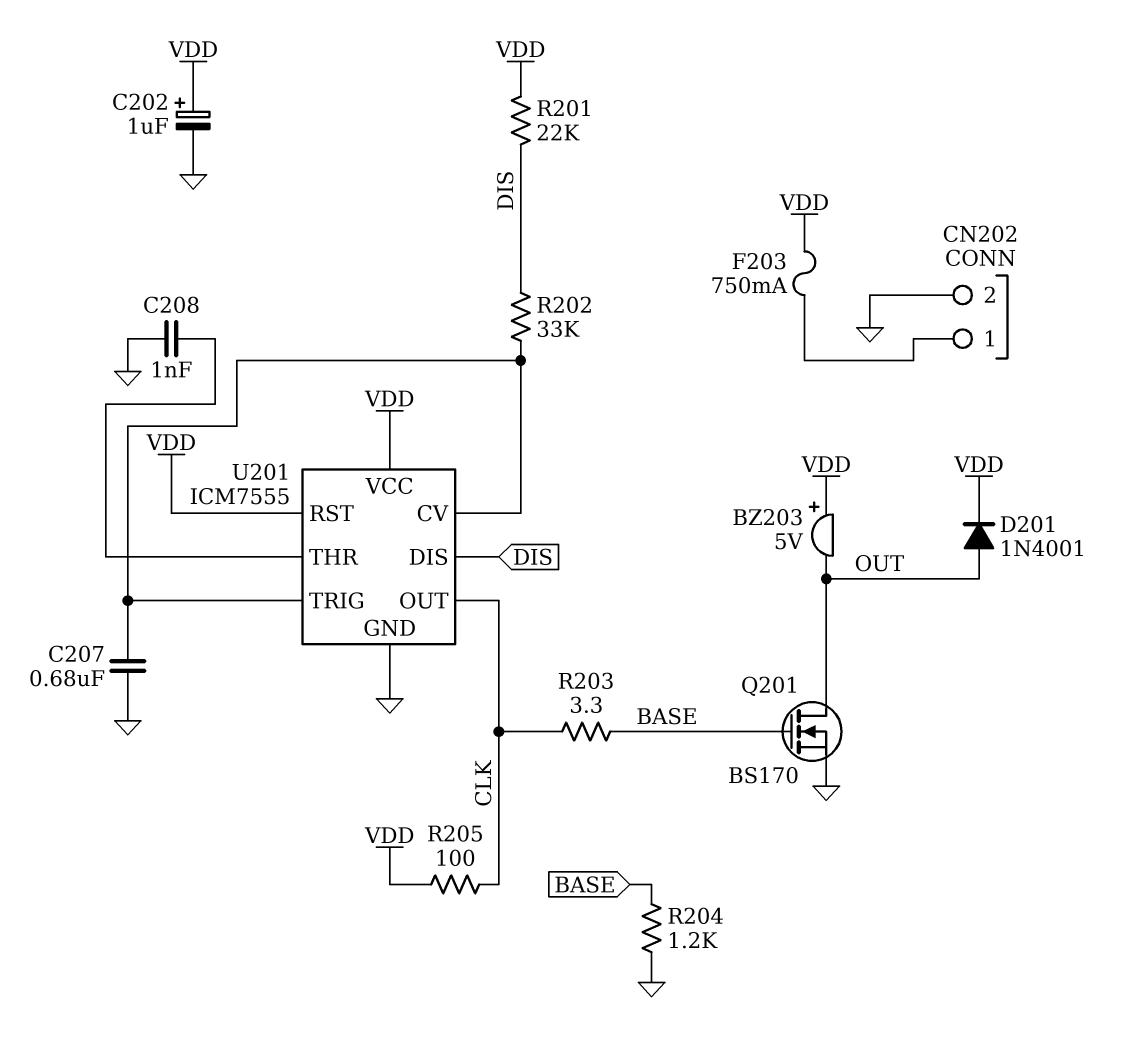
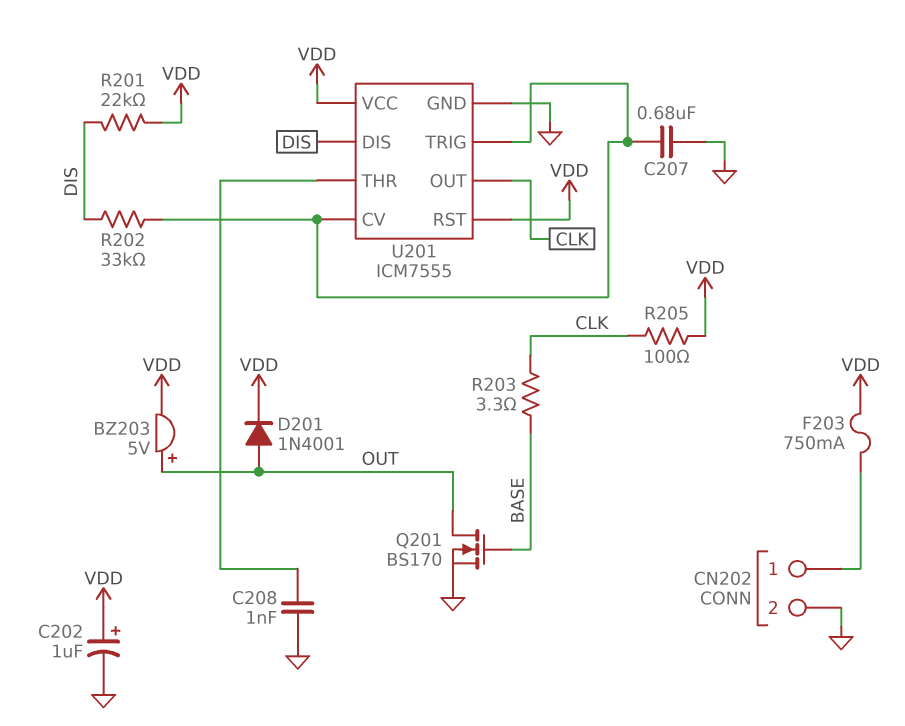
BZ203: buzzer 5V (plus VDD, minus OUT) -> buzzer 5V (plus OUT, minus VDD)
R204: 1.2k (BASE, GND) -> none

